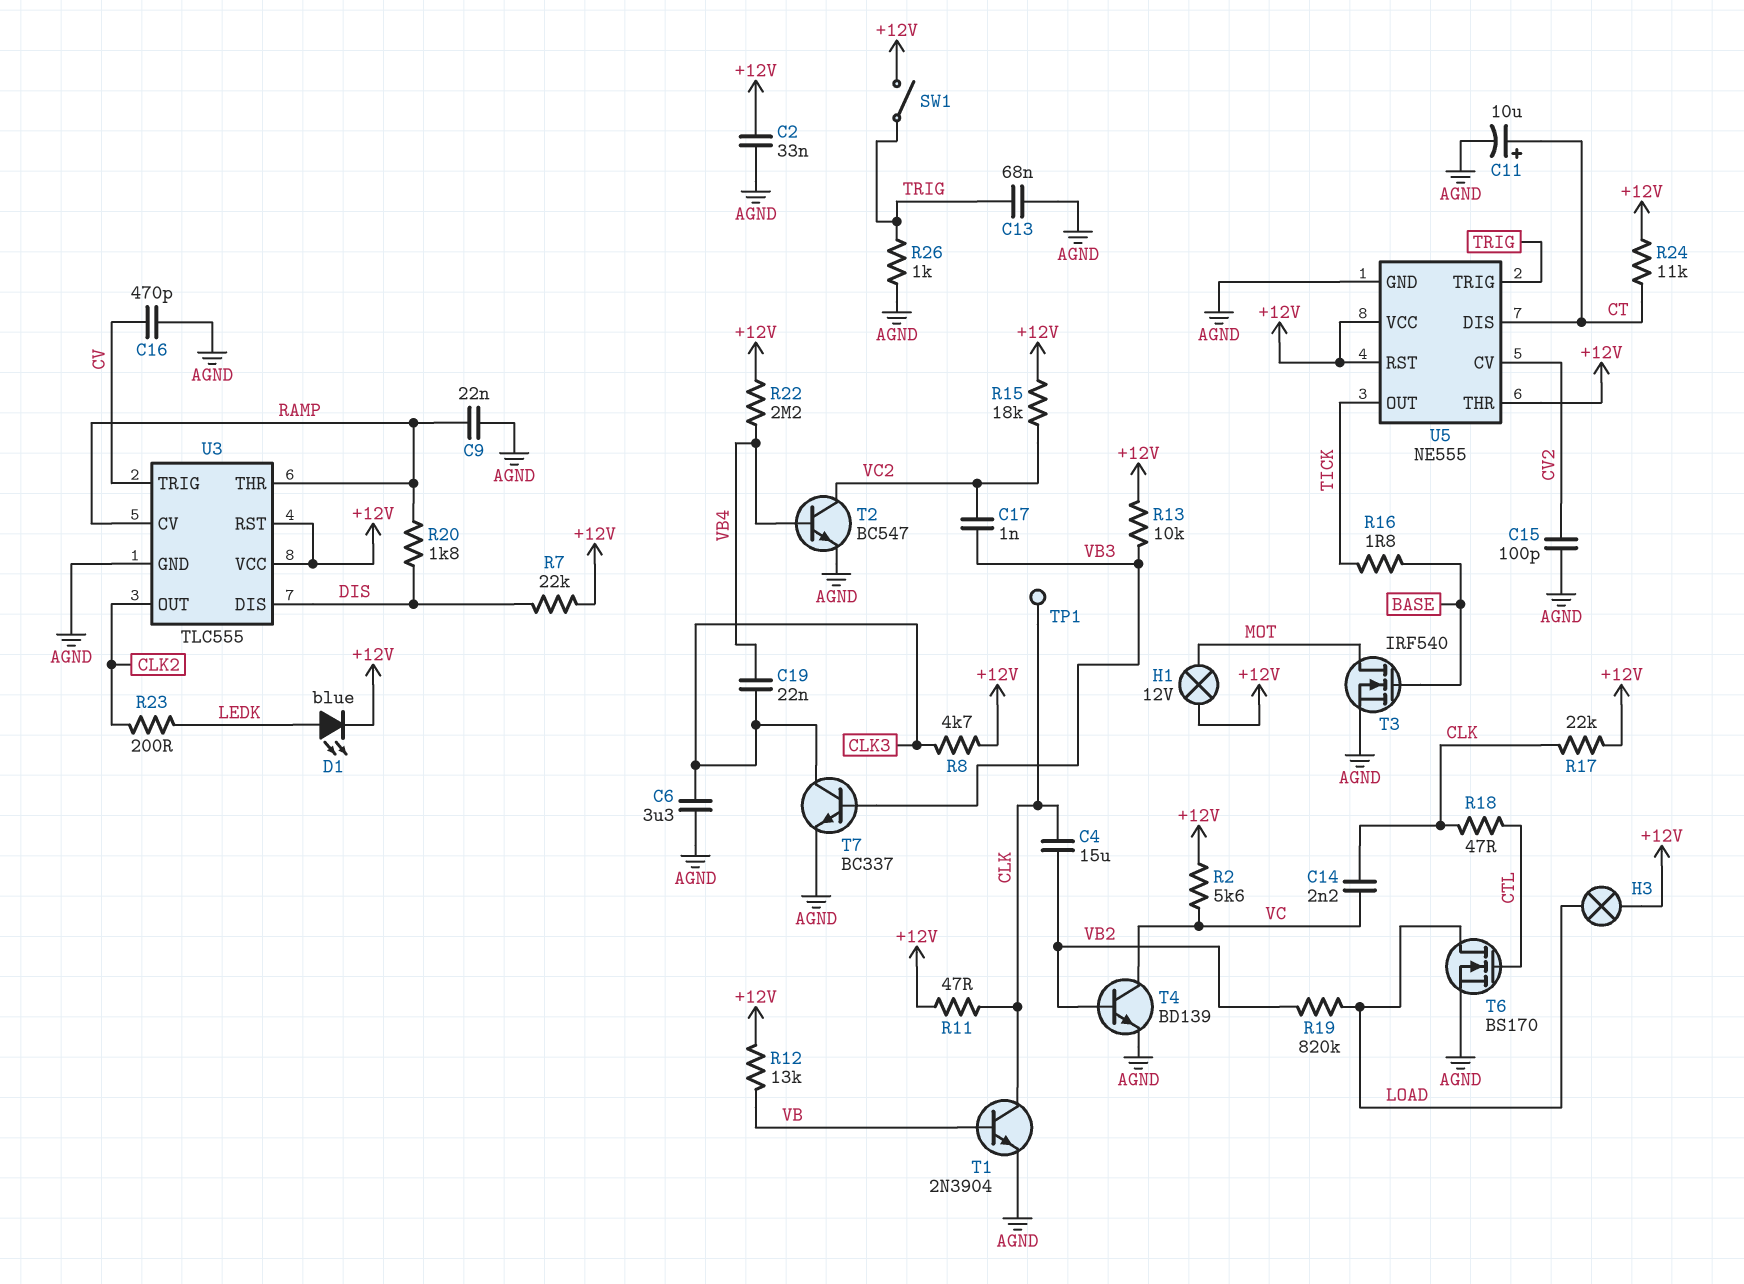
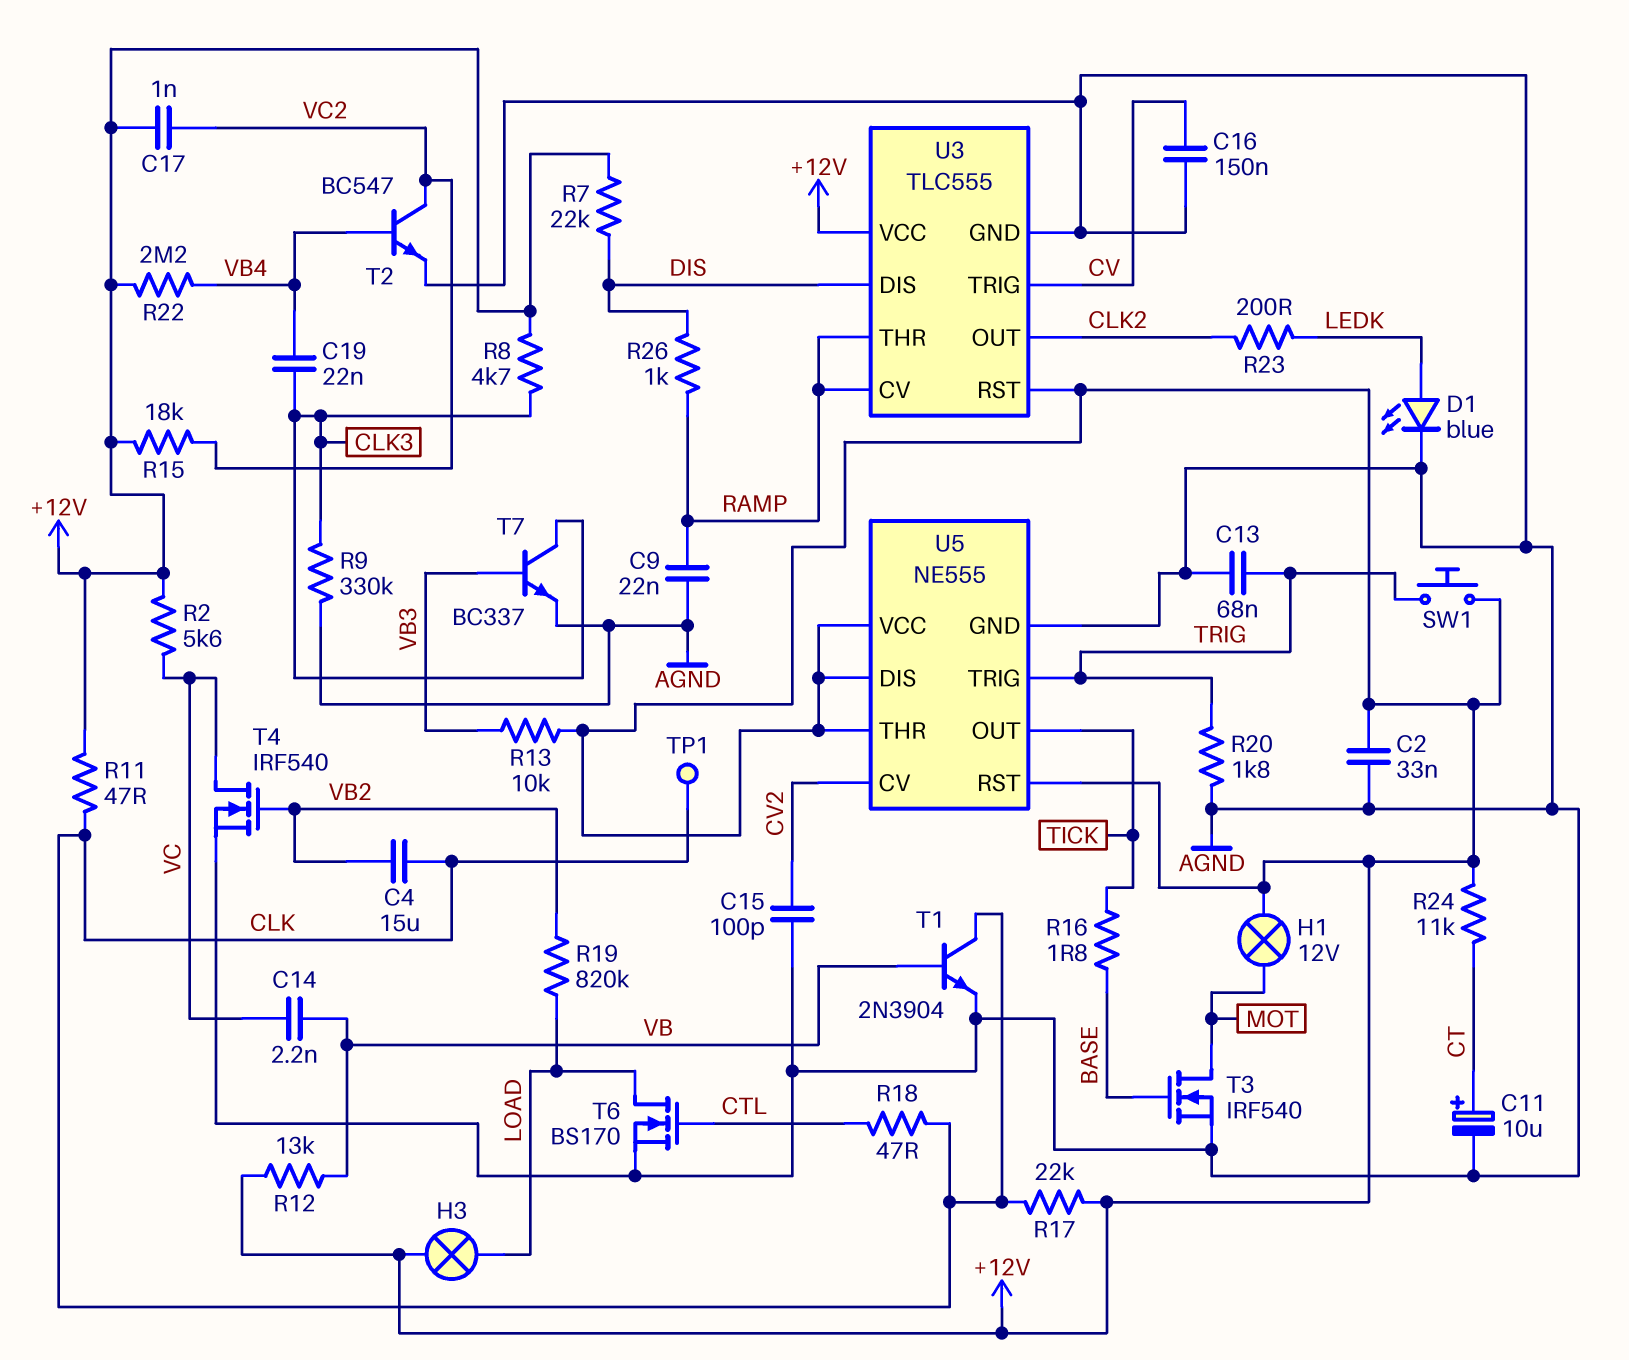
C6: 3.3uF (AGND, CLK3) -> none
C14: 2.2nF (CLK, VC) -> 2.2nF (VB, VC)
C16: 470pF (AGND, CV) -> 150nF (AGND, CV)
C17: 1nF (VB3, VC2) -> 1nF (+12V, VC2)
D1: LED blue (A LEDK, K +12V) -> LED blue (A LEDK, K AGND)
R9: none -> 330k (AGND, CLK3)
R20: 1.8k (DIS, RAMP) -> 1.8k (AGND, TRIG)
R26: 1k (AGND, TRIG) -> 1k (DIS, RAMP)
SW1: switch (+12V, TRIG) -> button (+12V, TRIG)
T4: NPN BD139 (B VB2, C VC, E AGND) -> NMOS IRF540 (G VB2, D VC, S AGND)
U5 pin DIS: CT -> +12V

